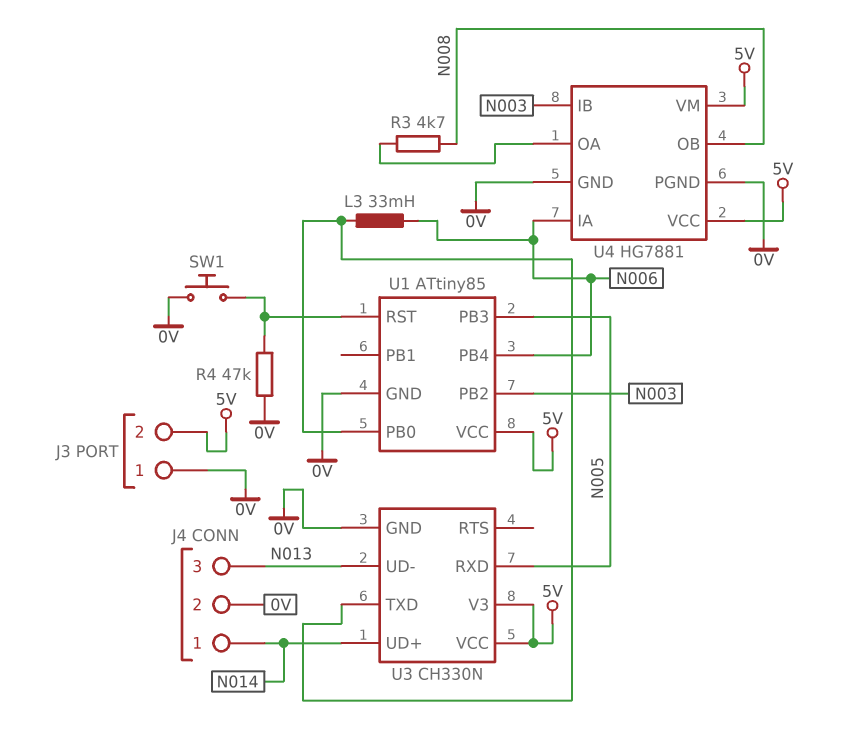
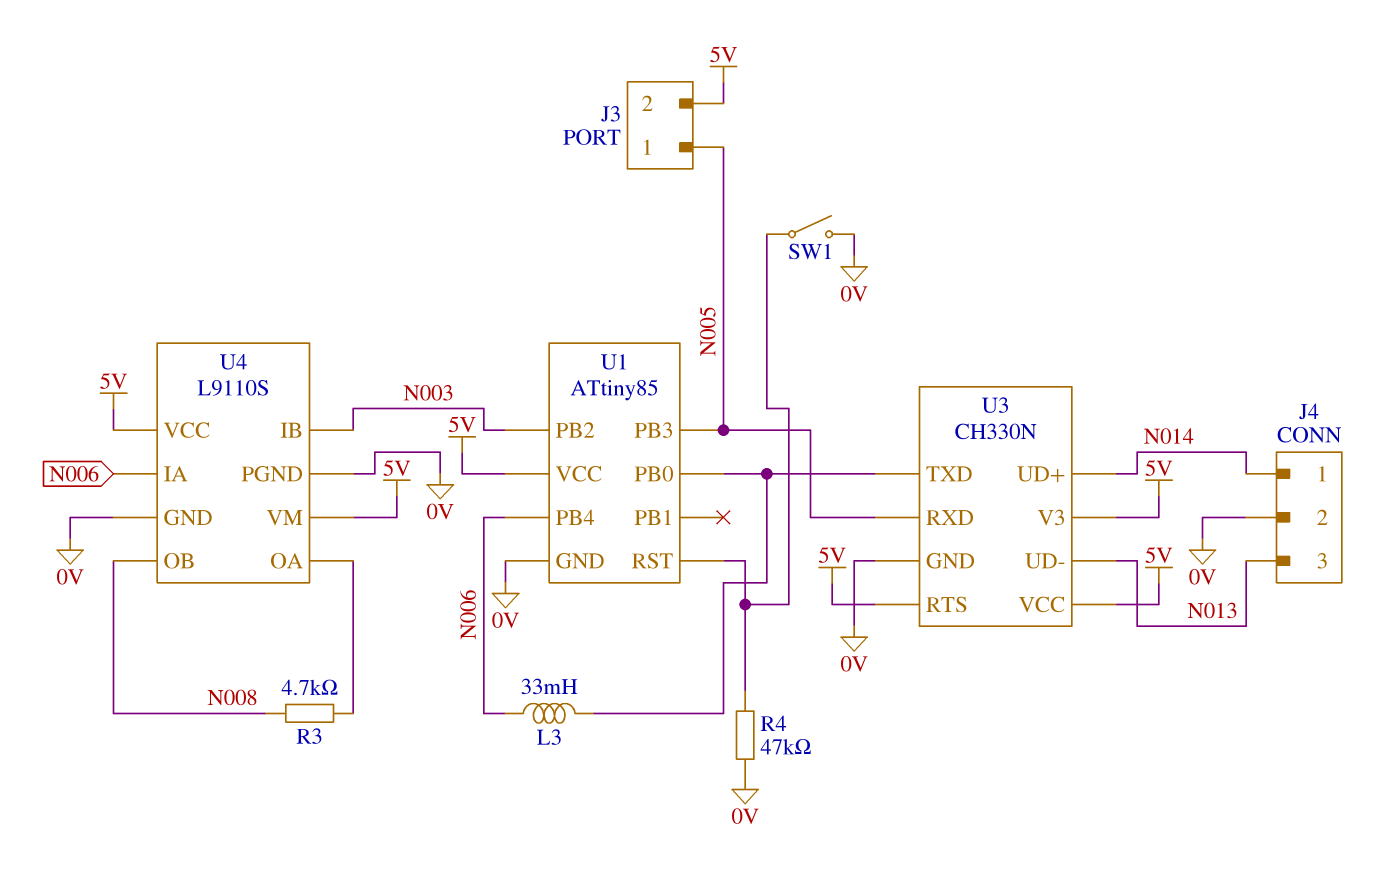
J3 pin 1: 0V -> N005
SW1: button (0V, U1/RST) -> switch (0V, U1/RST)
U3 pin RTS: none -> 5V
U4: HG7881 -> L9110S

